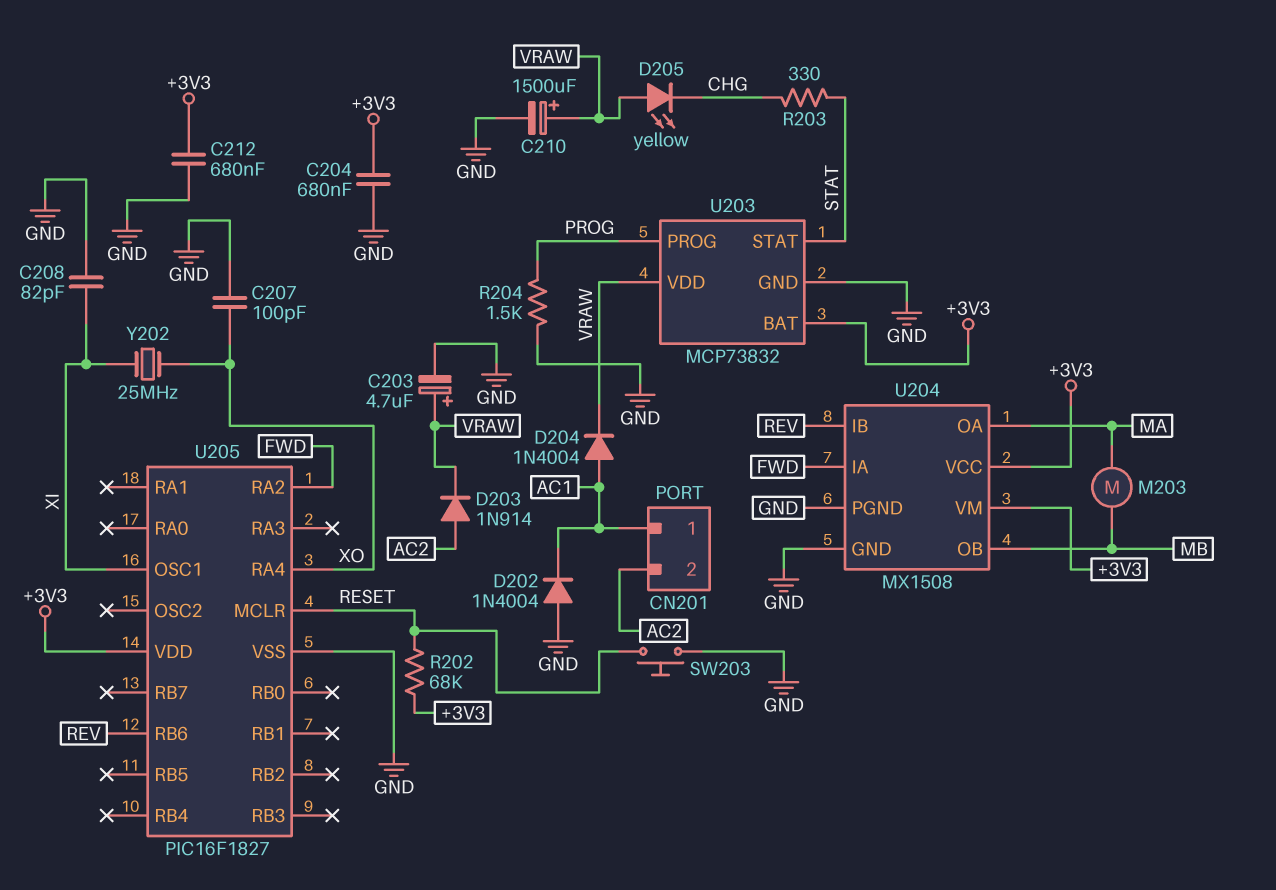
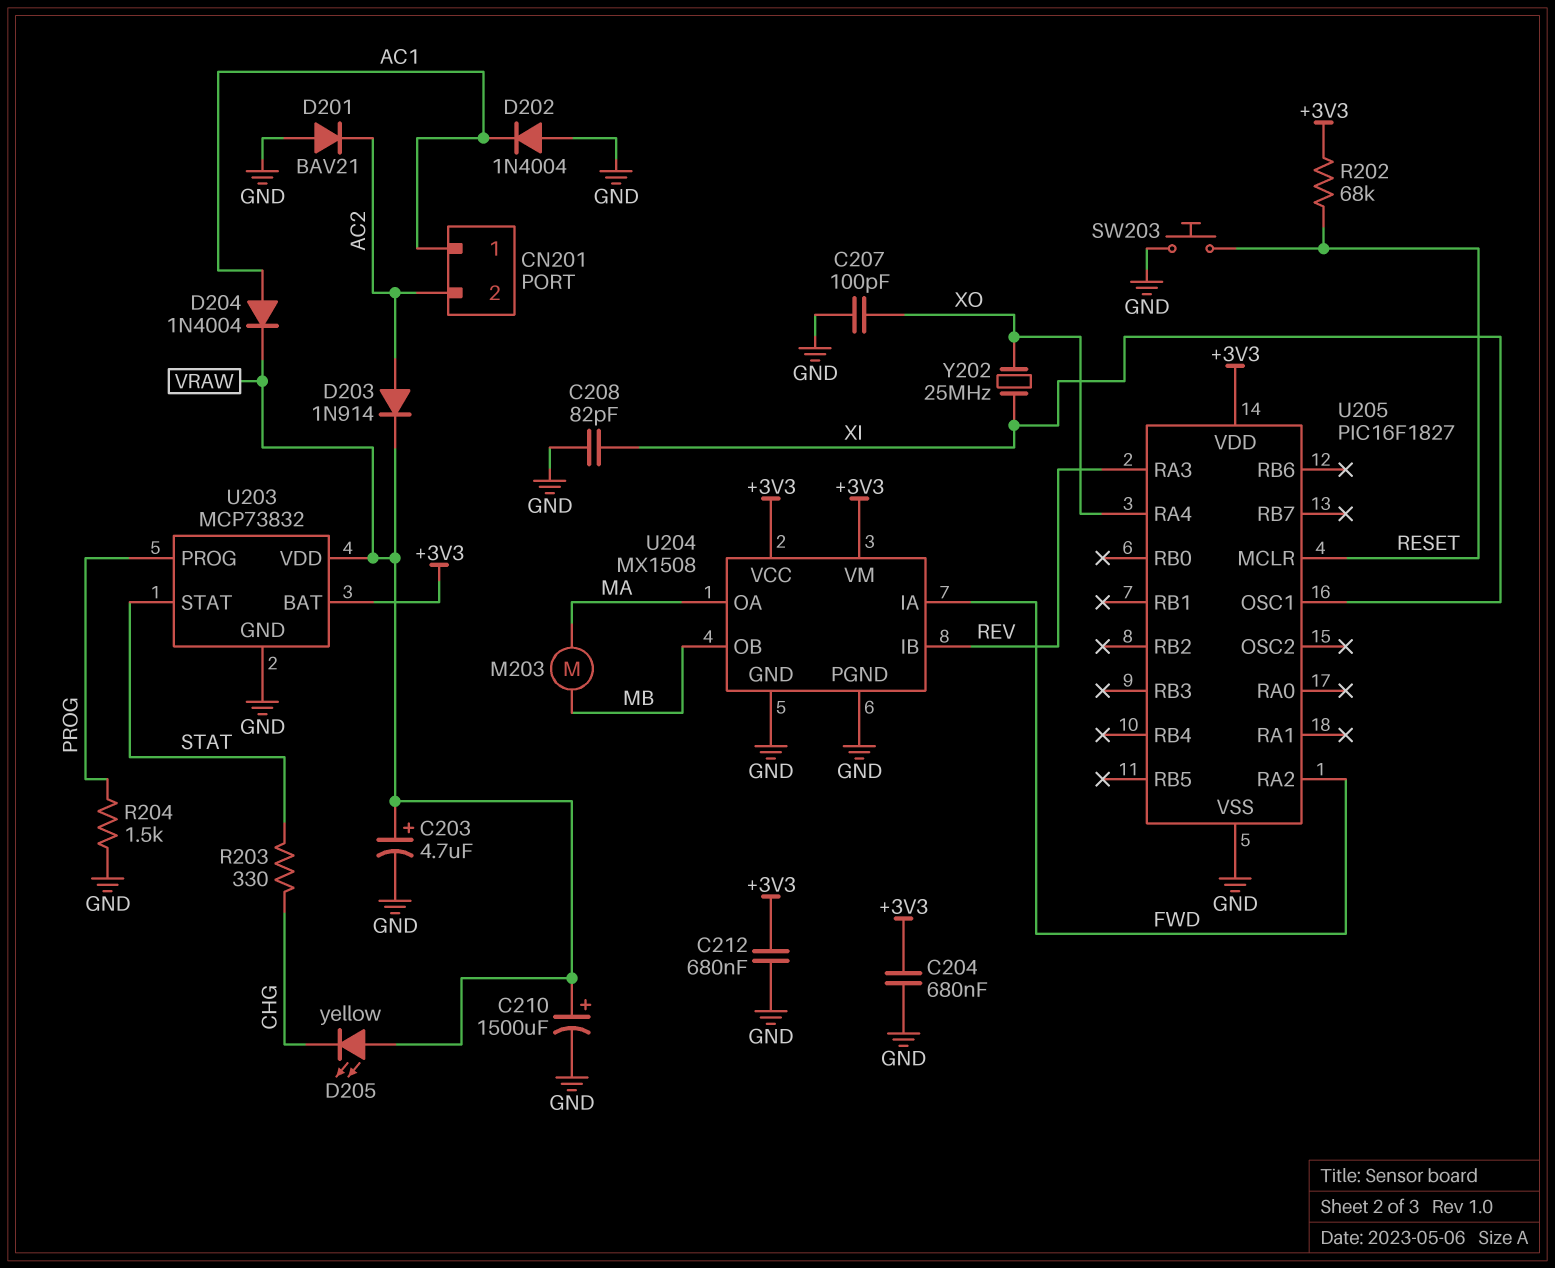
D201: none -> diode BAV21 (A GND, K AC2)
U205 pin RA3: none -> REV
U205 pin RB6: REV -> none

